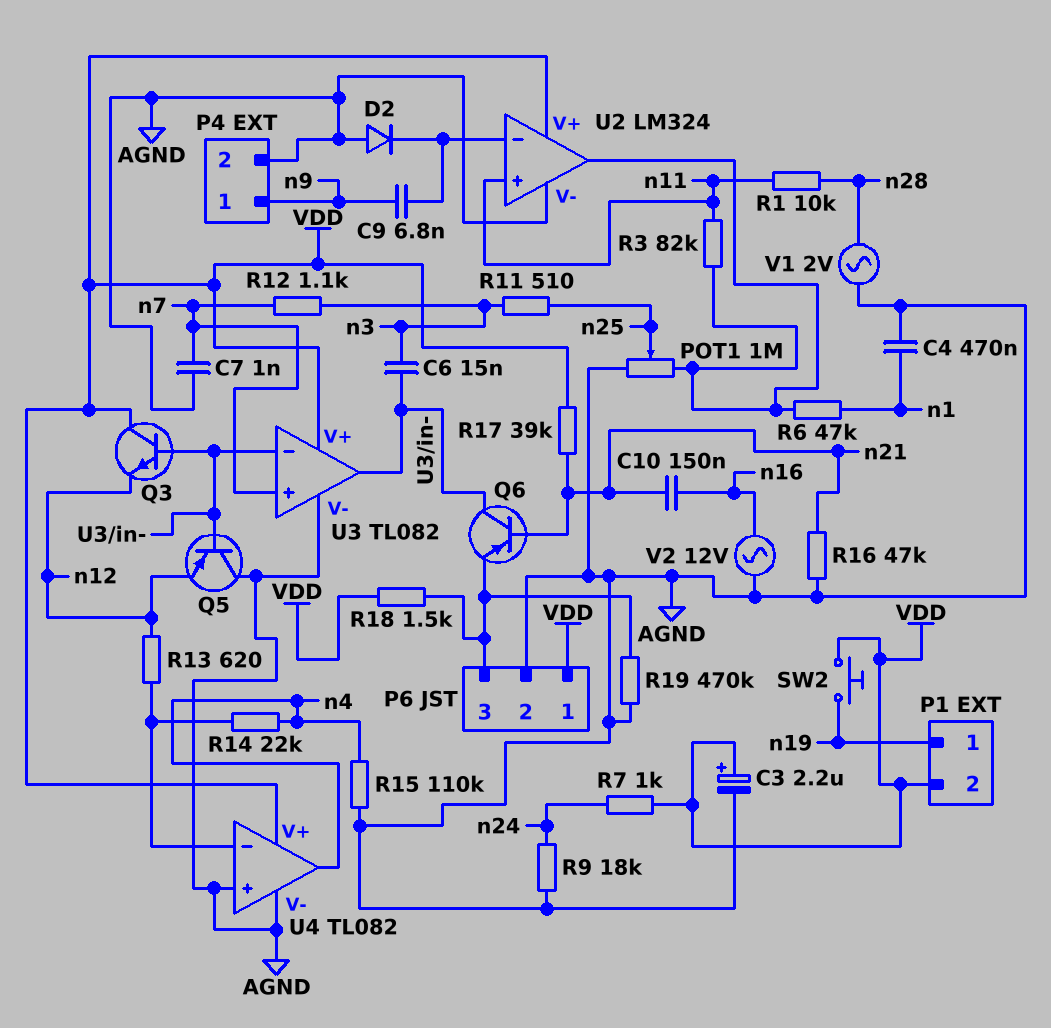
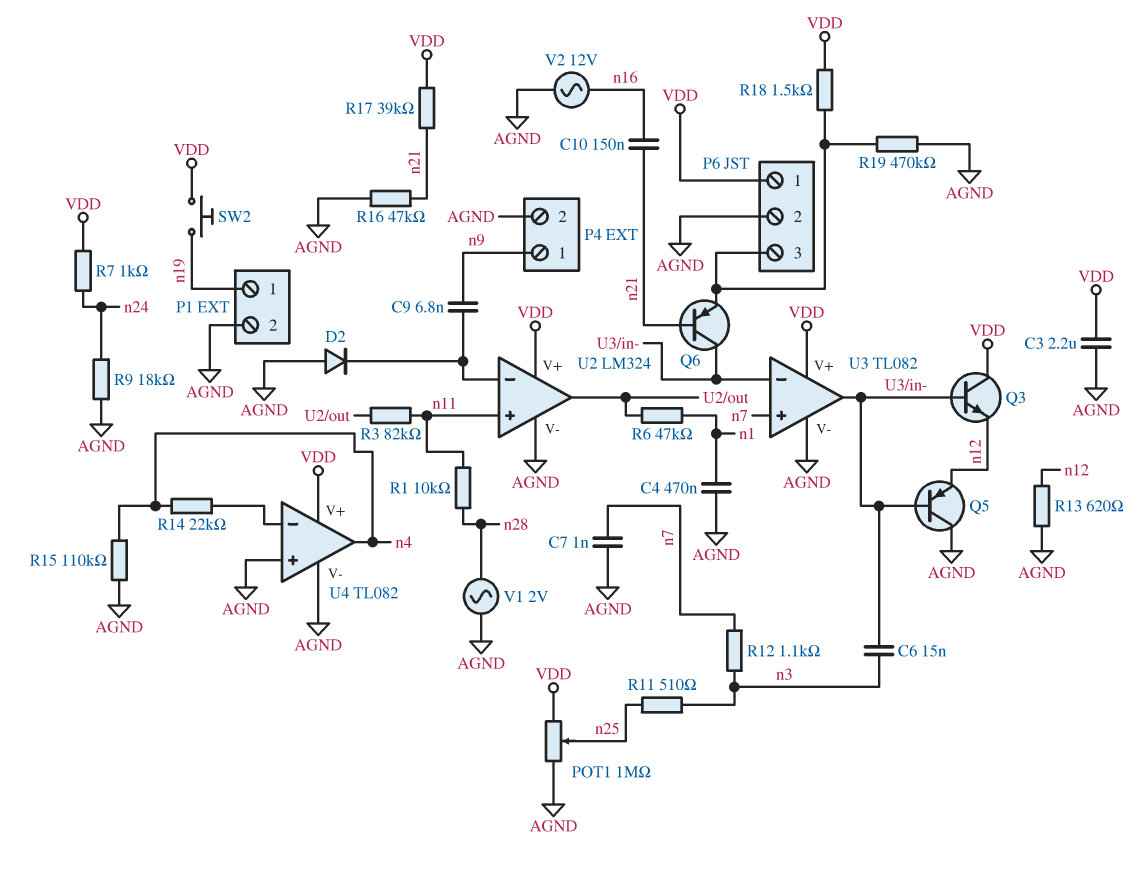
C3: 2.2uF (plus VDD, minus AGND) -> 2.2uF (AGND, VDD)
P1 pin 2: VDD -> AGND
POT1: 1M (AGND, U2/out, wiper n25) -> 1M (AGND, VDD, wiper n25)
R13: 620 (U4/in-, n12) -> 620 (AGND, n12)

